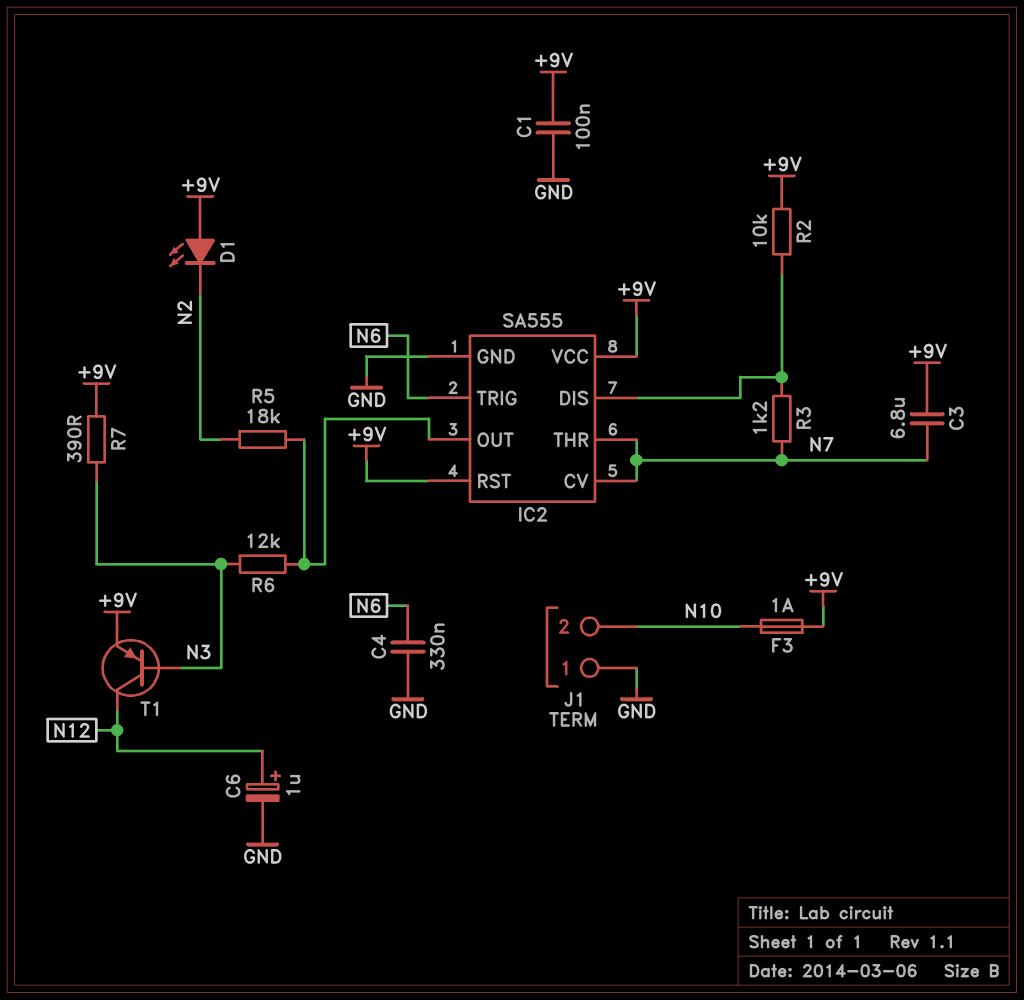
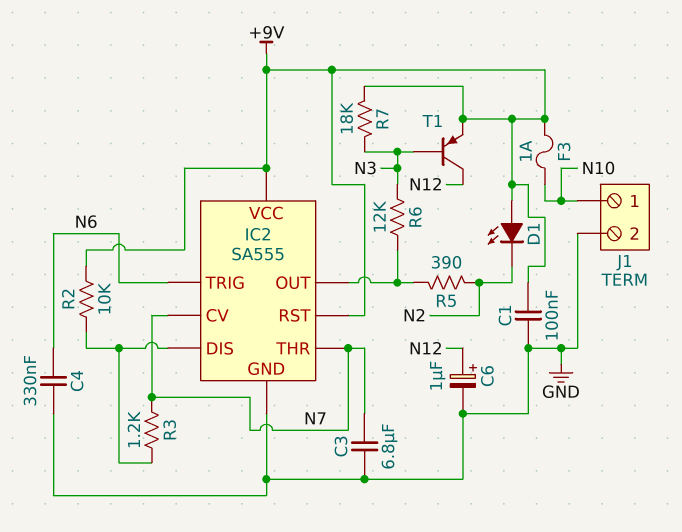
C3: 6.8uF (+9V, N7) -> 6.8uF (GND, N7)
J1 pin 1: GND -> N10
J1 pin 2: N10 -> GND
R5: 18k (IC2/OUT, N2) -> 390 (IC2/OUT, N2)
R7: 390 (+9V, N3) -> 18k (+9V, N3)

